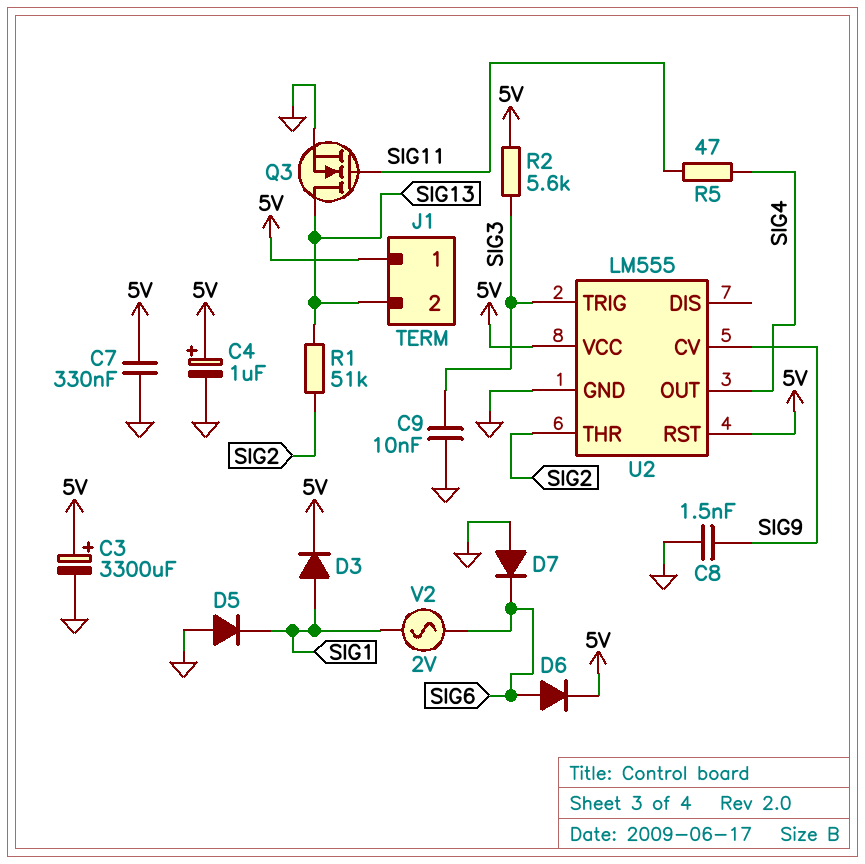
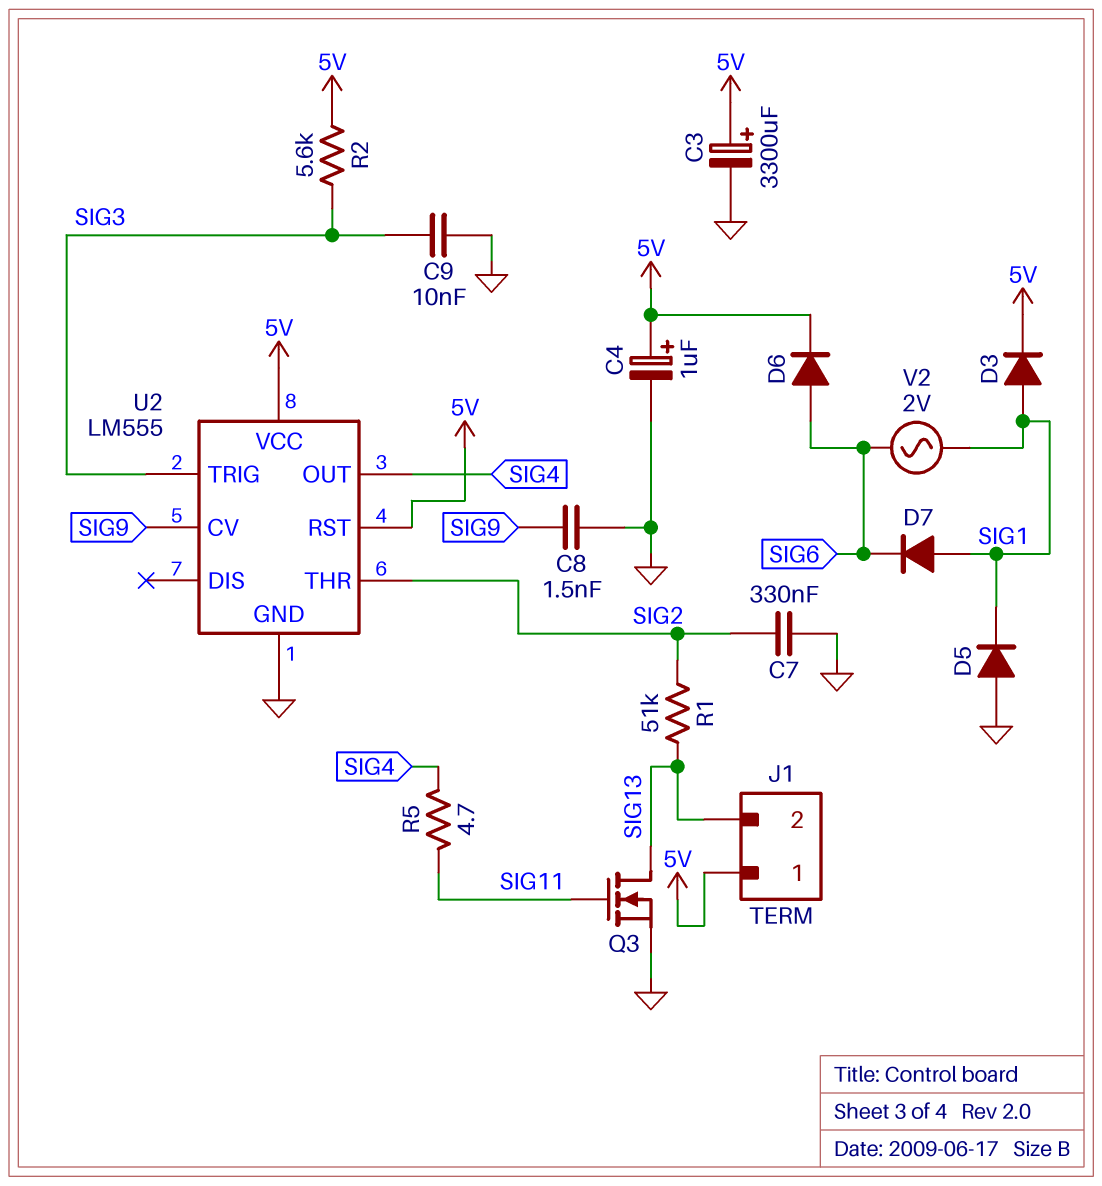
C7: 330nF (5V, GND) -> 330nF (GND, SIG2)
D7: diode (A GND, K SIG6) -> diode (A SIG1, K SIG6)
R5: 47 (SIG4, SIG11) -> 4.7 (SIG4, SIG11)

